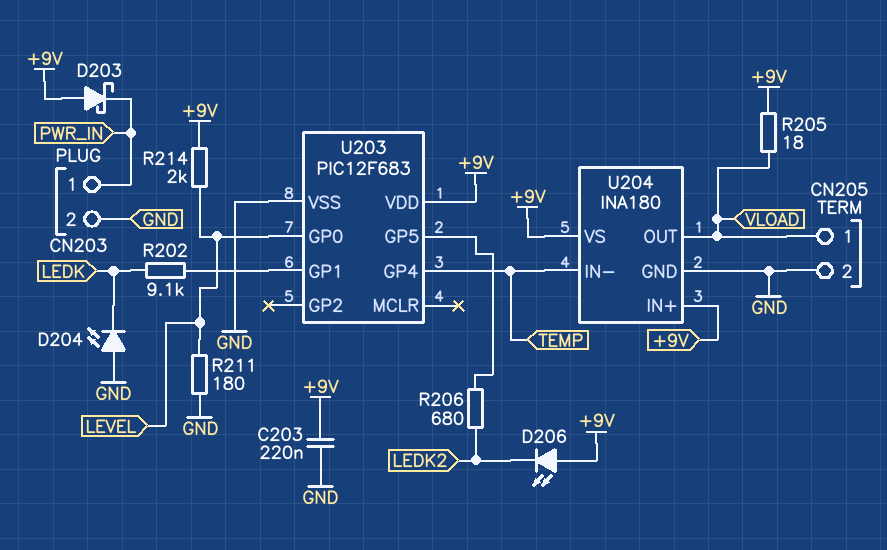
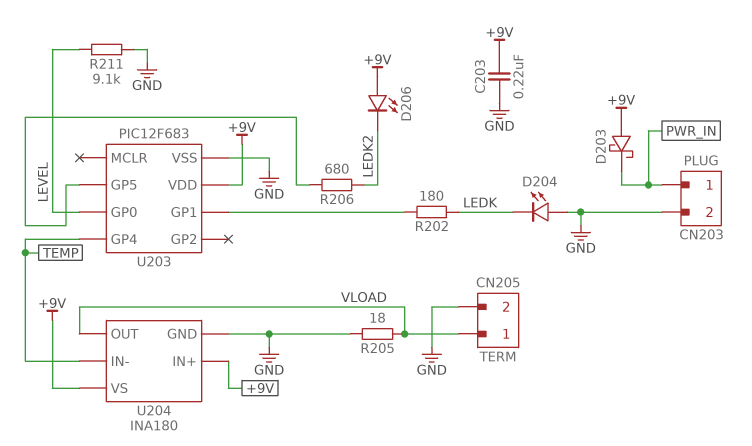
R202: 9.1k (LEDK, U203/GP1) -> 180 (LEDK, U203/GP1)
R205: 18 (+9V, VLOAD) -> 18 (GND, VLOAD)
R211: 180 (GND, LEVEL) -> 9.1k (GND, LEVEL)
R214: 2k (+9V, LEVEL) -> none

